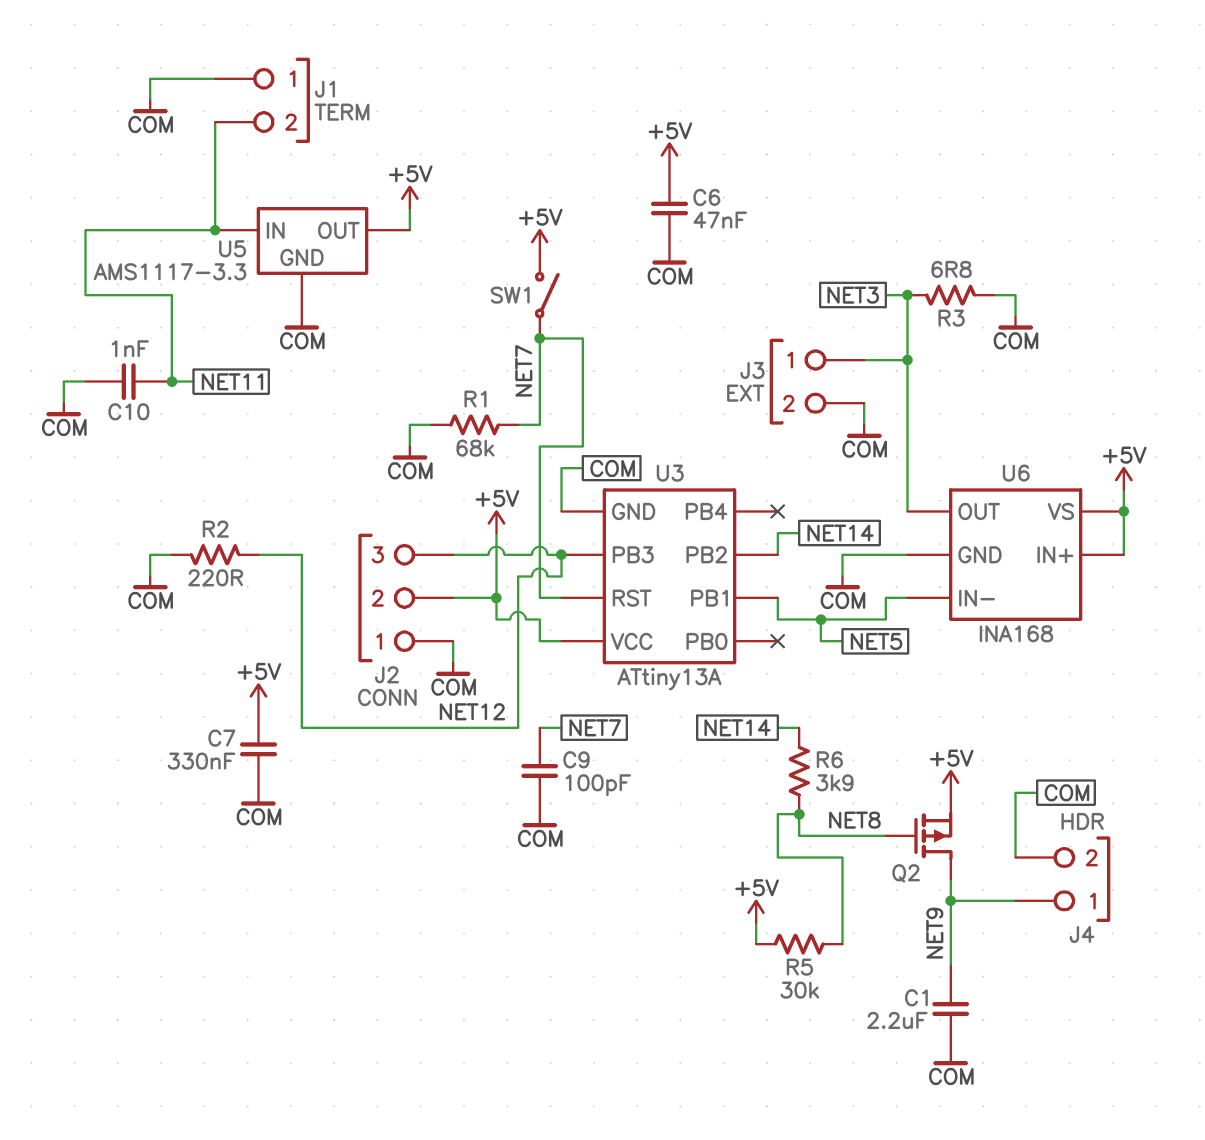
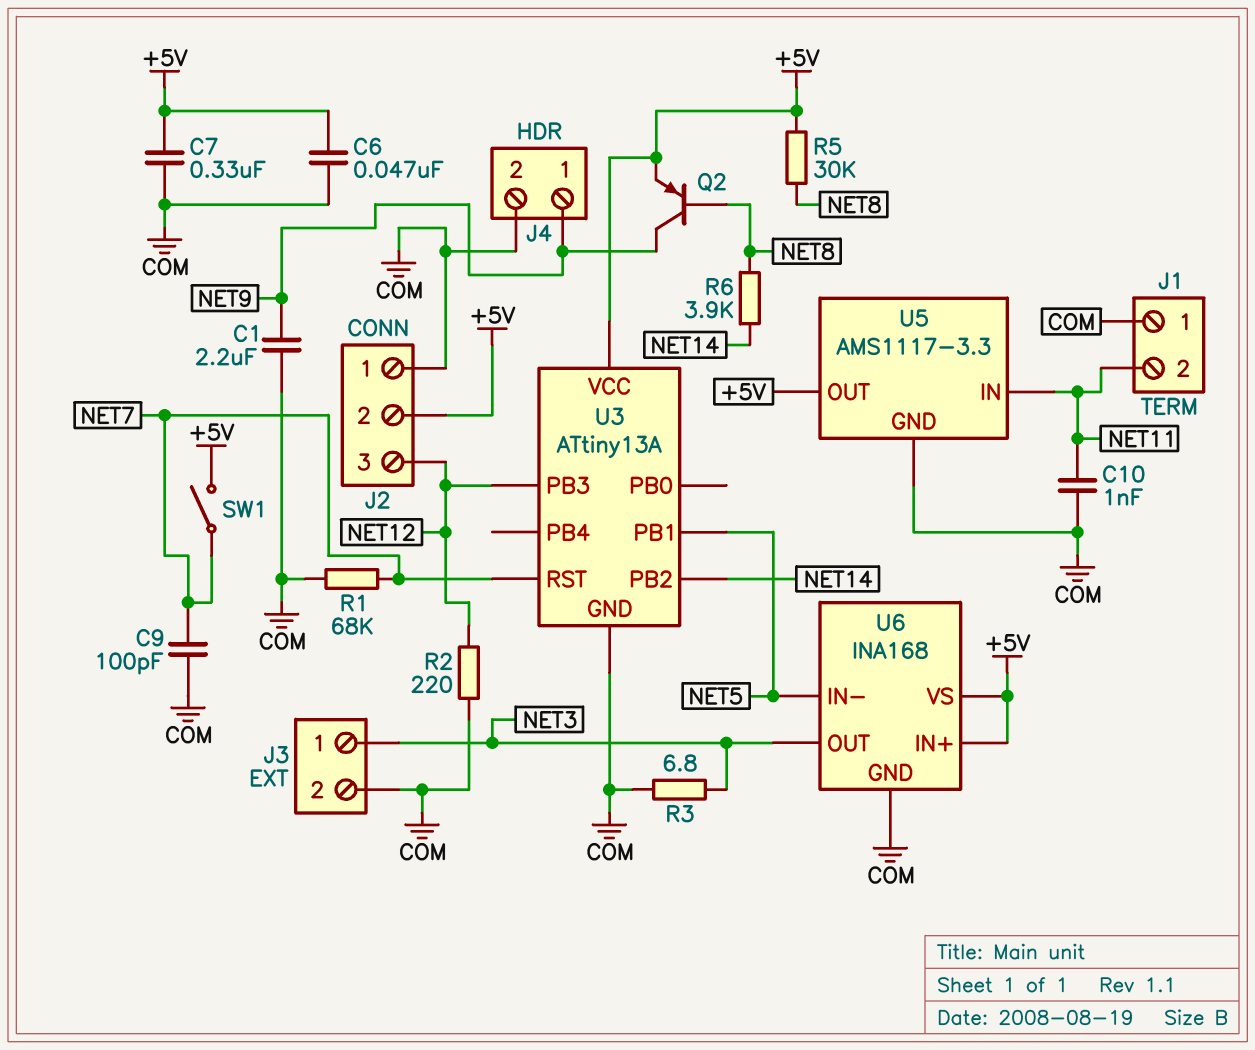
Q2: PMOS (G NET8, D NET9, S +5V) -> PNP (B NET8, C NET9, E +5V)

